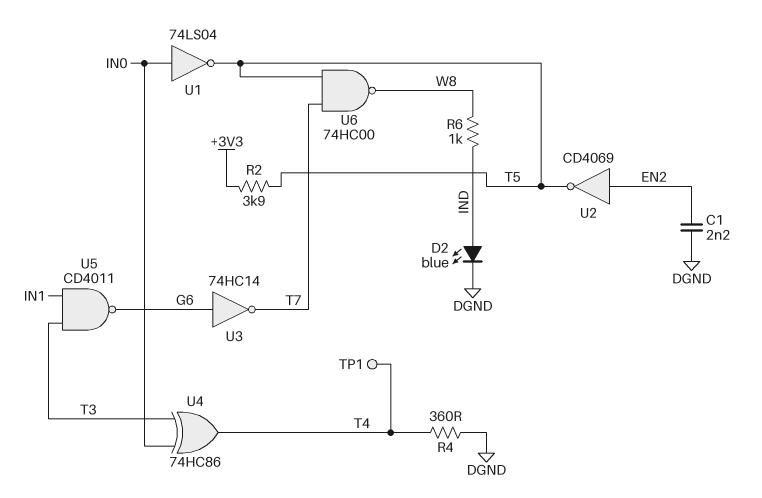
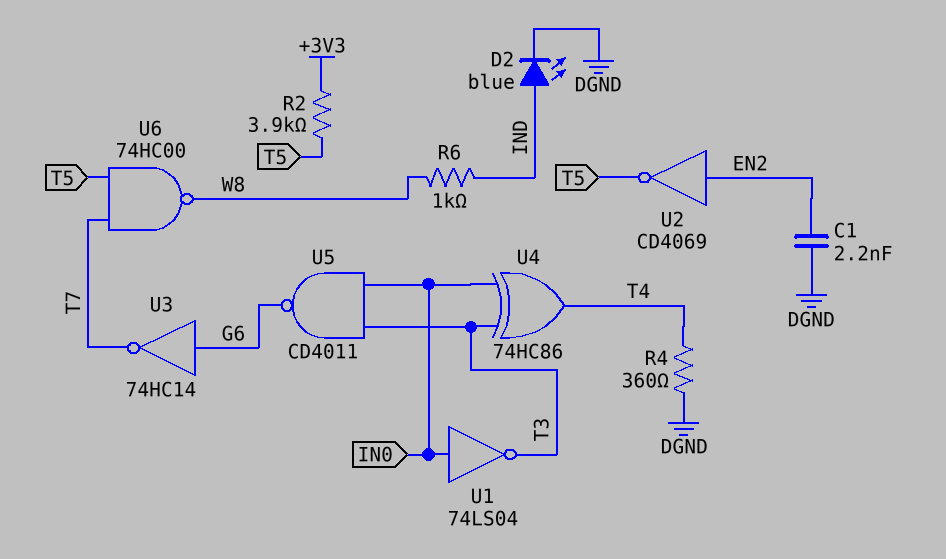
TP1: test point (T4) -> none
U1: NOT 74LS04 (in IN0, out T5) -> NOT 74LS04 (in IN0, out T3)
U5: NAND CD4011 (in IN1, in T3, out G6) -> NAND CD4011 (in IN0, in T3, out G6)

